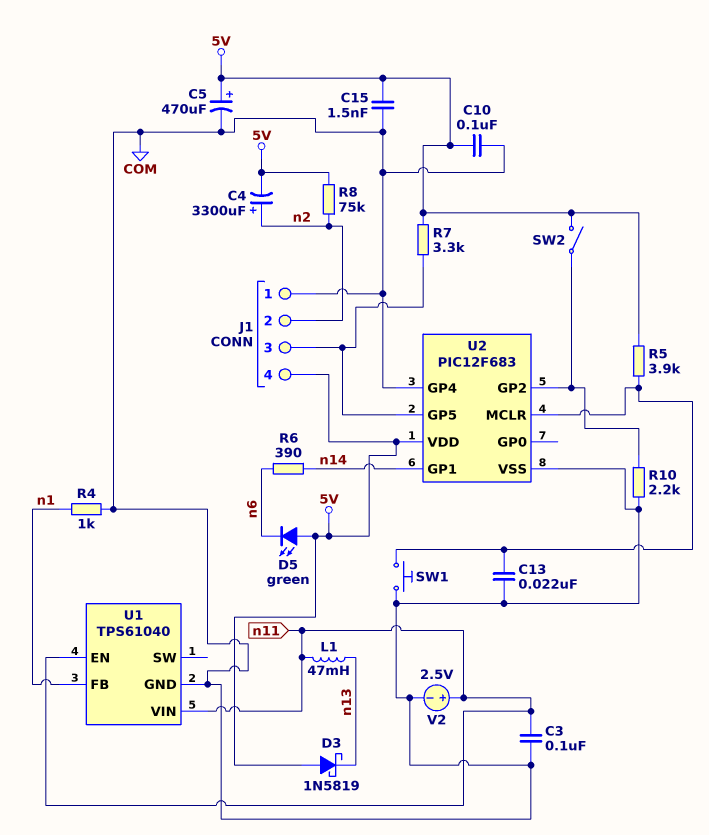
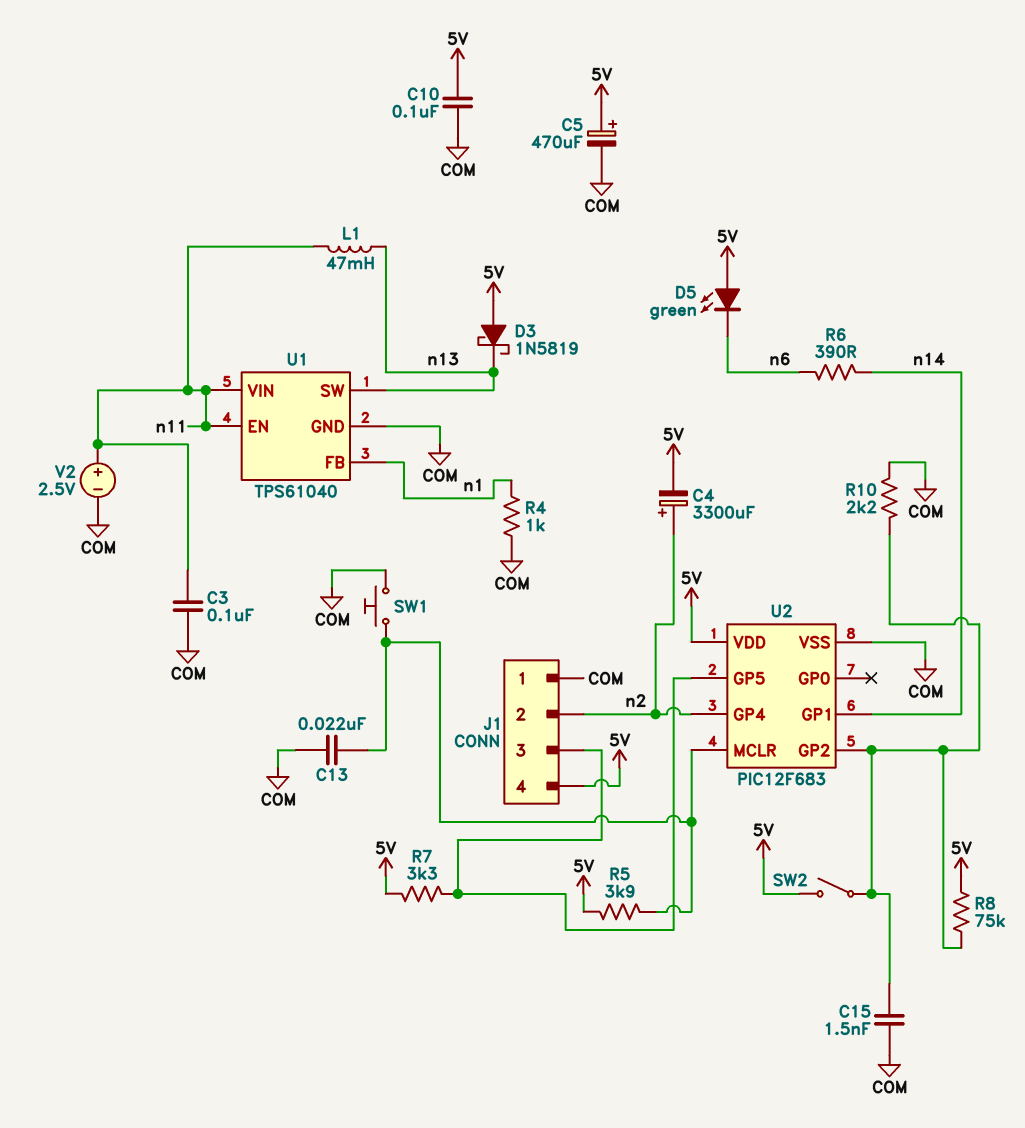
C15: 1.5nF (5V, COM) -> 1.5nF (COM, U2/GP2)
R8: 75k (5V, n2) -> 75k (5V, U2/GP2)
U1 pin SW: none -> n13
U2 pin GP4: COM -> n2

